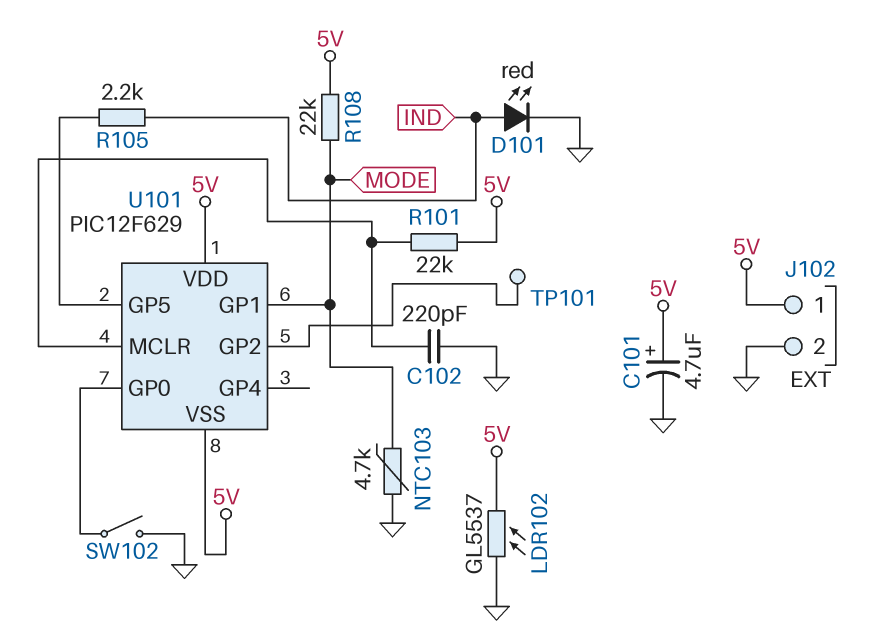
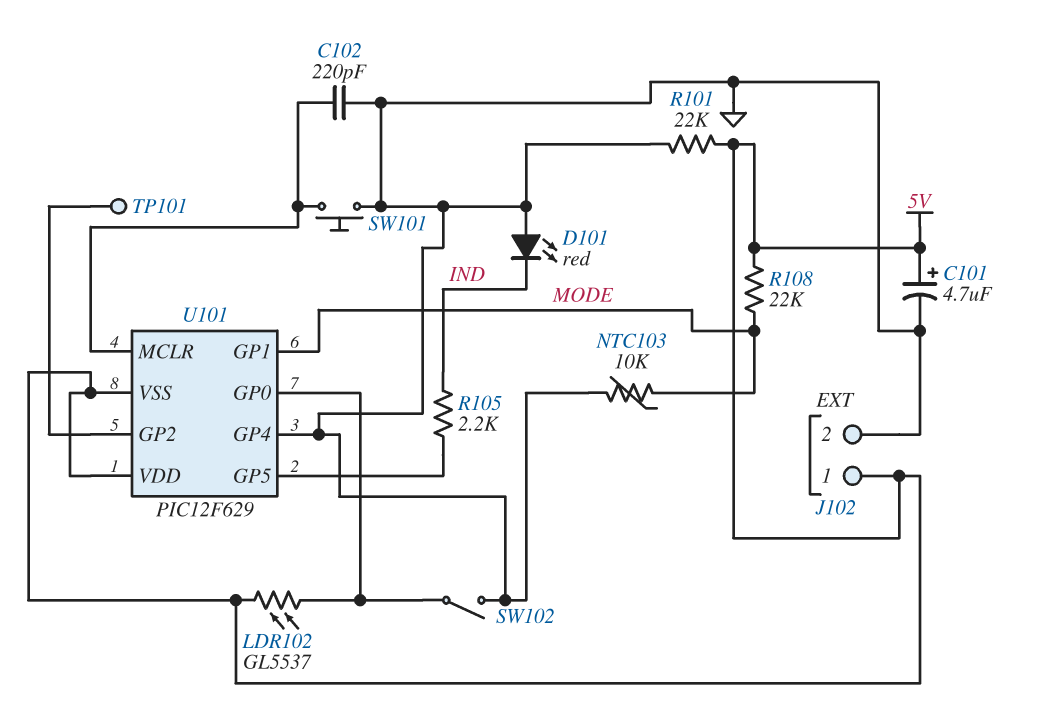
D101: LED red (A IND, K GND) -> LED red (A GND, K IND)
LDR102: GL5537 (5V, GND) -> GL5537 (5V, U101/GP0)
NTC103: 4.7k (GND, MODE) -> 10k (GND, MODE)
R101: 22k (5V, U101/MCLR) -> 22k (5V, GND)
SW101: none -> button (GND, U101/MCLR)
U101 pin GP4: none -> GND

